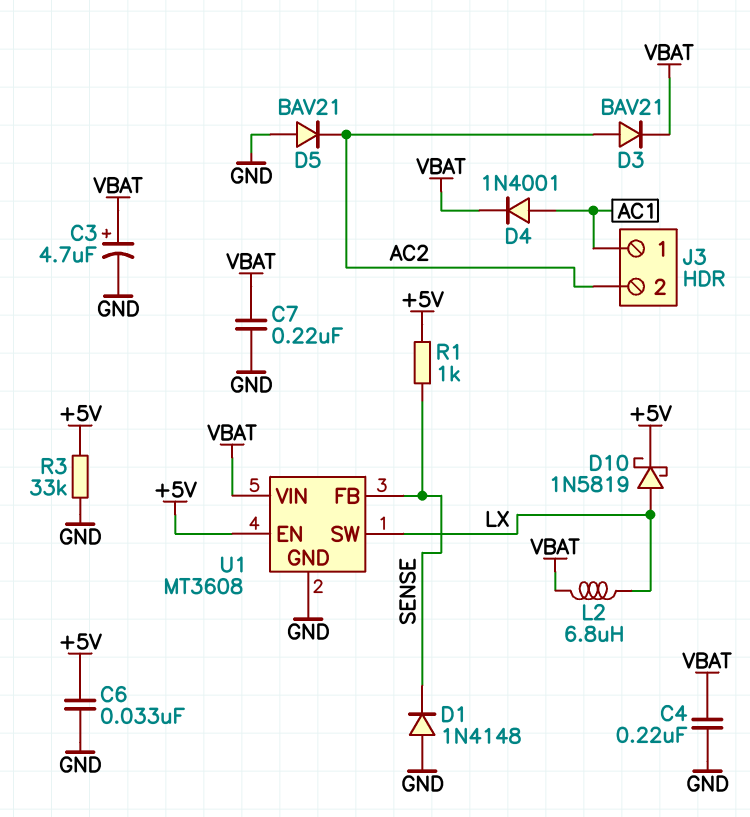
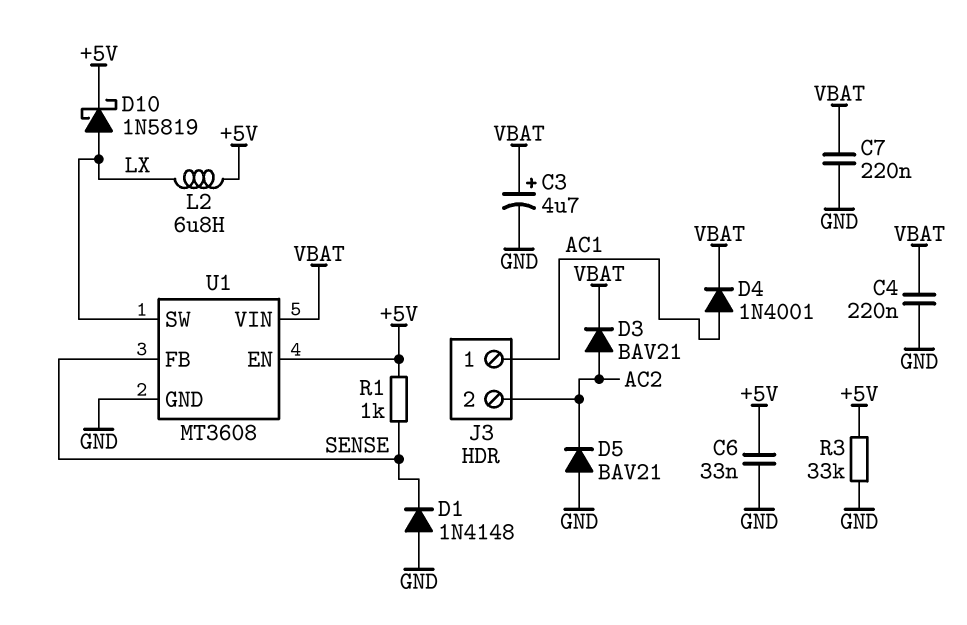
L2: 6.8uH (LX, VBAT) -> 6.8uH (+5V, LX)

